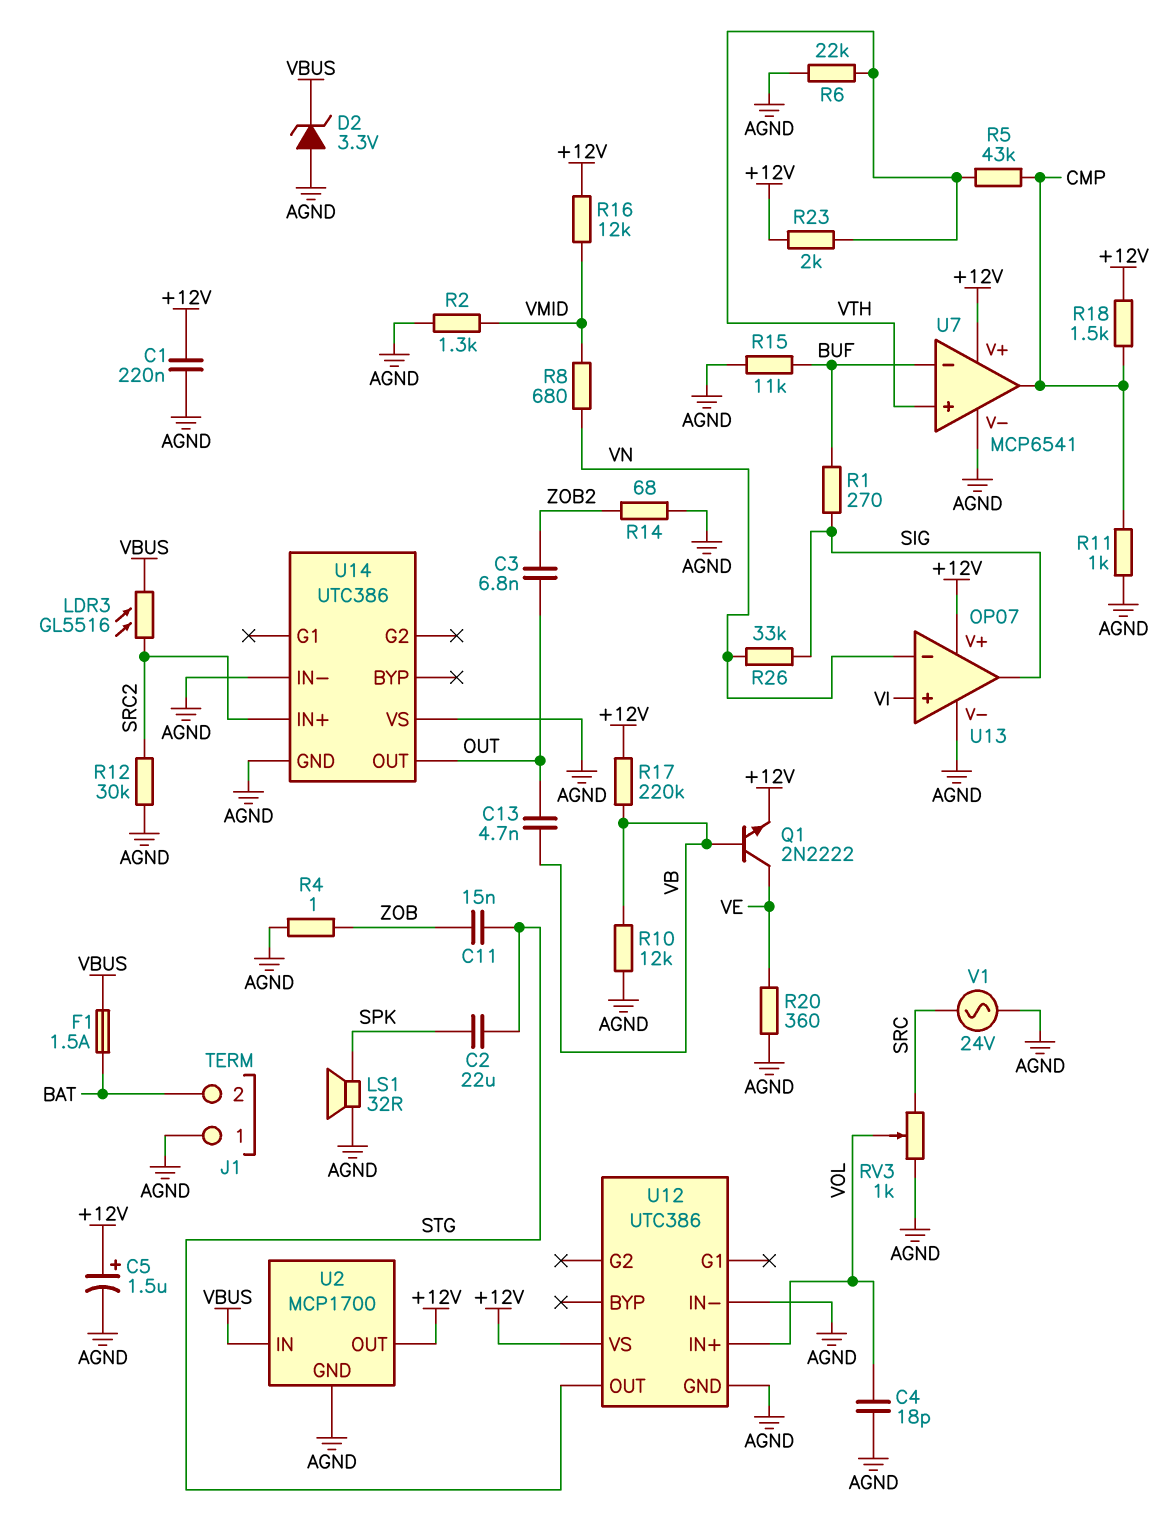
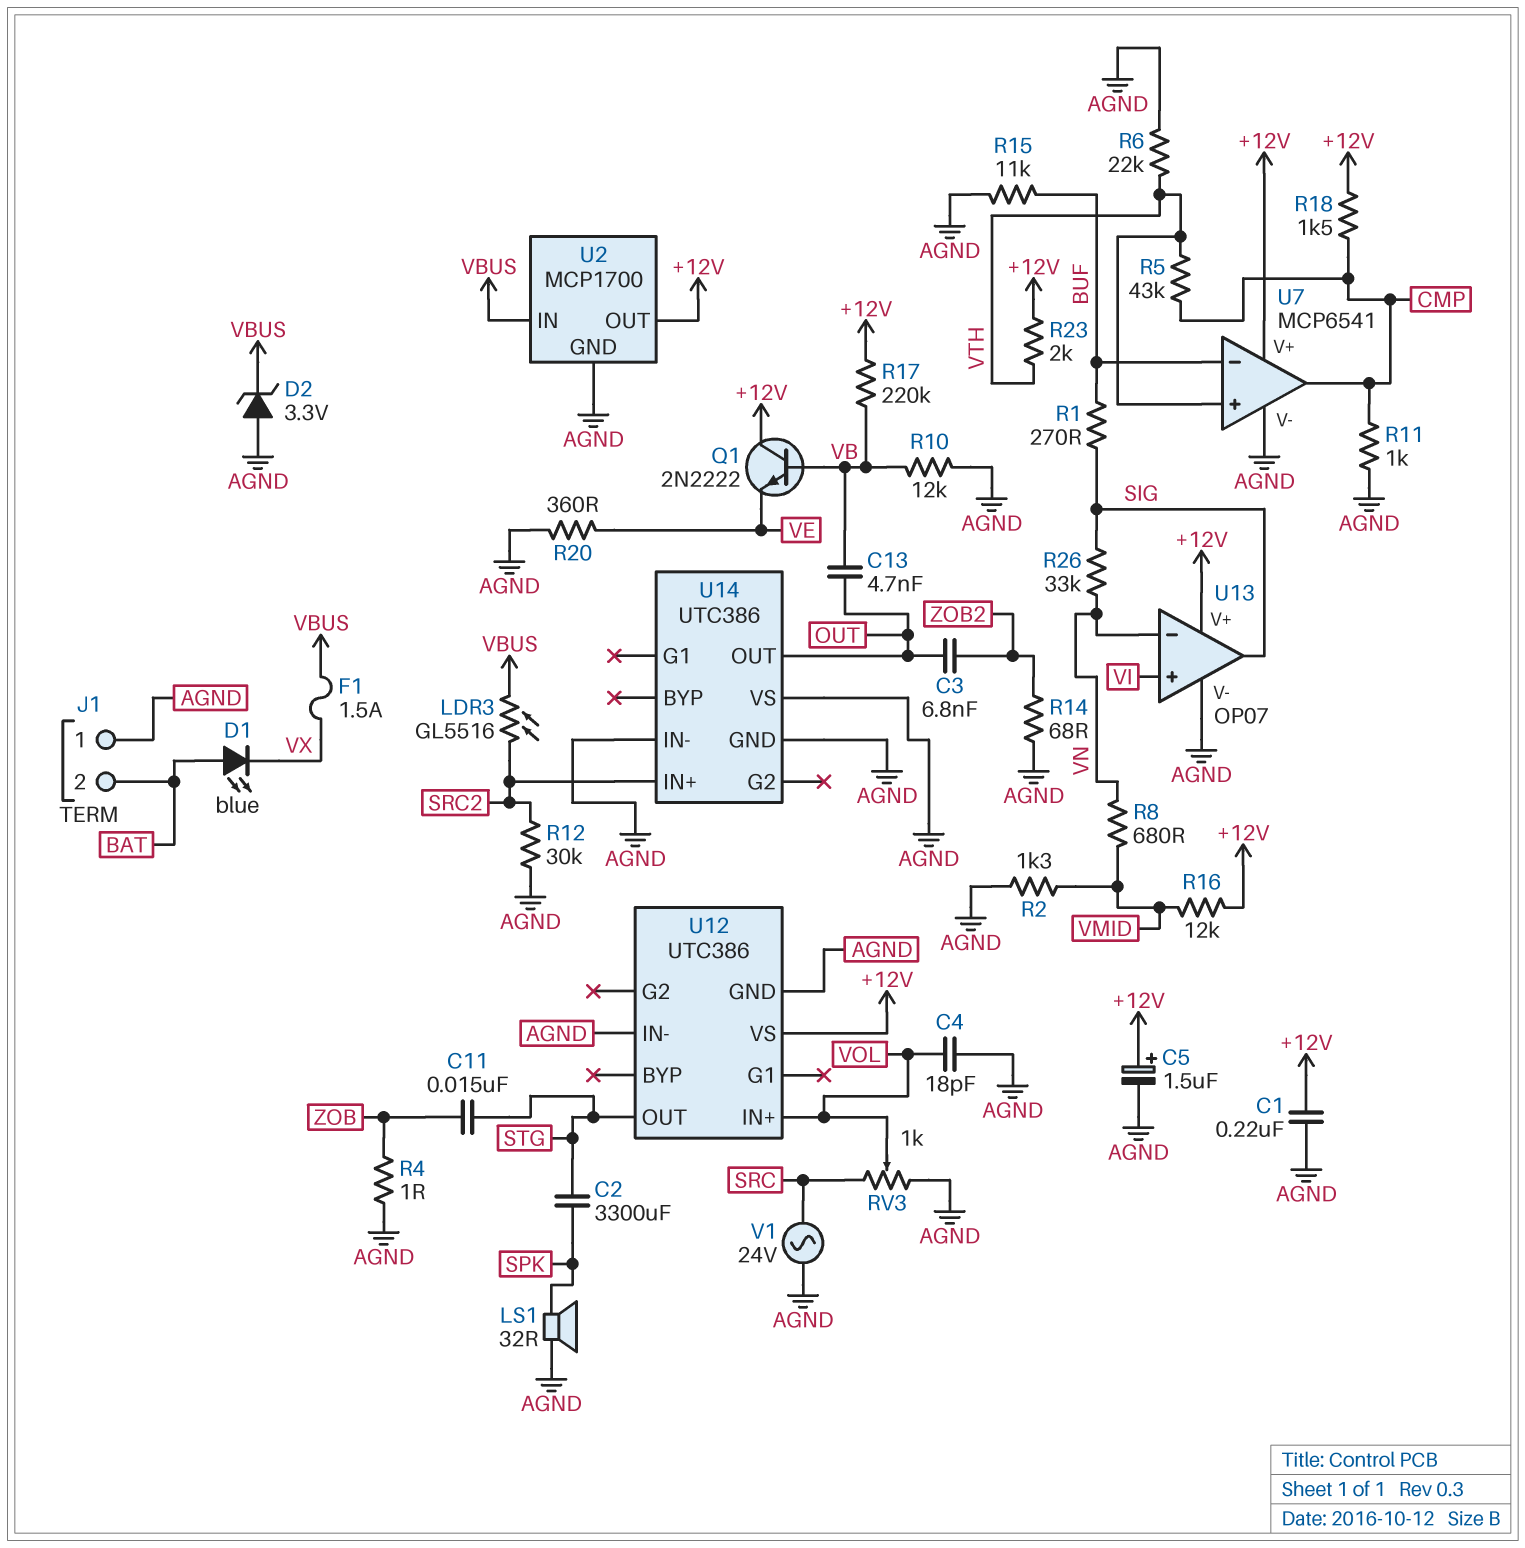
C2: 22uF (SPK, STG) -> 3300uF (SPK, STG)
D1: none -> LED blue (A BAT, K VX)
F1: 1.5A (BAT, VBUS) -> 1.5A (VBUS, VX)
Q1: NPN 2N2222 (B VB, C VE, E +12V) -> NPN 2N2222 (B VB, C +12V, E VE)

